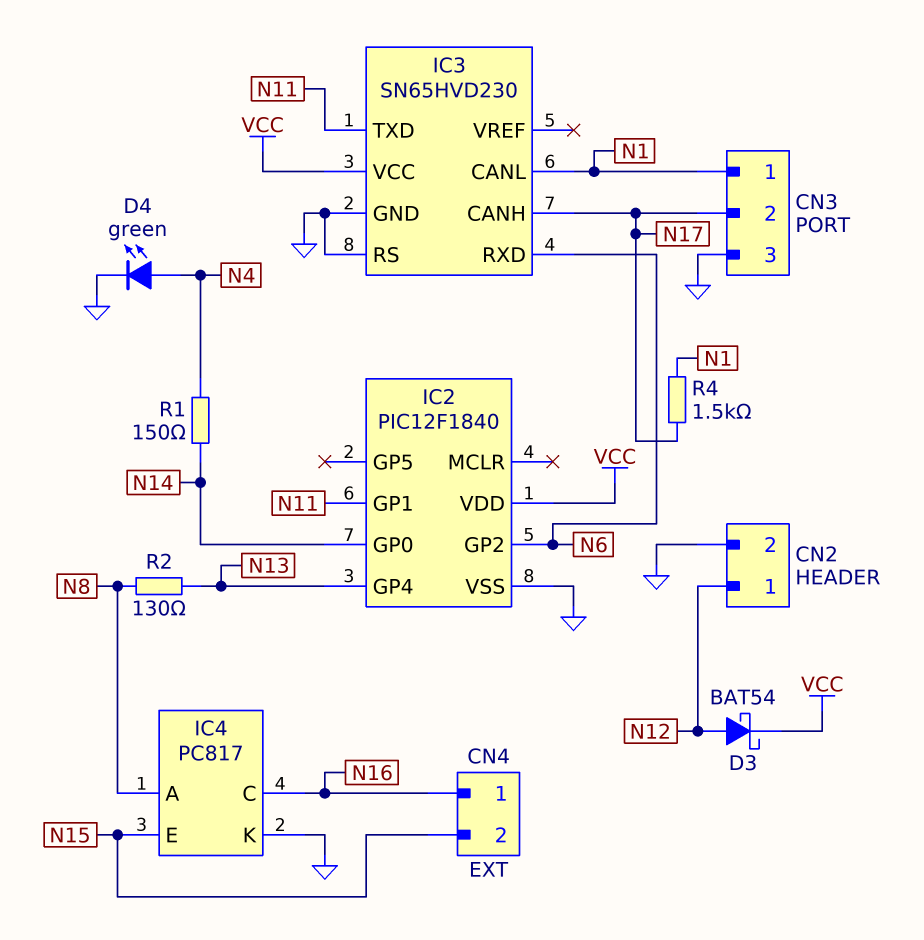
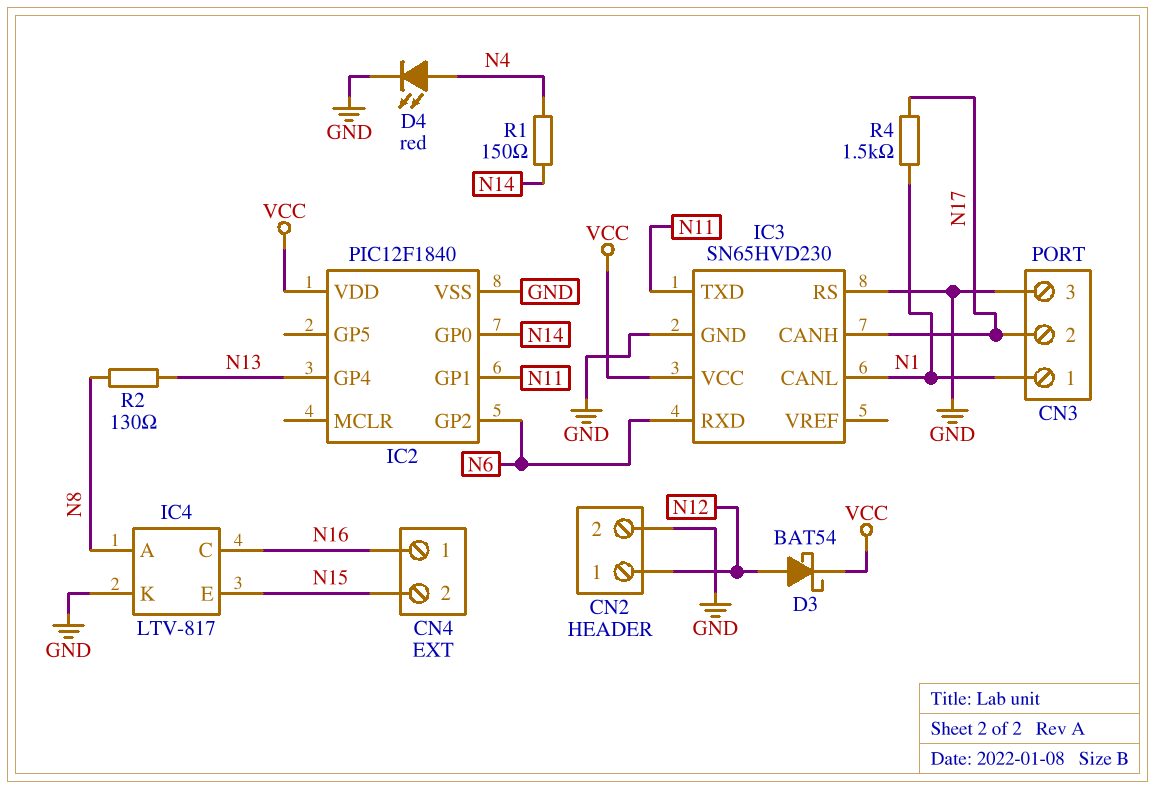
D4: LED green (A N4, K GND) -> LED red (A N4, K GND)
IC4: PC817 -> LTV-817

